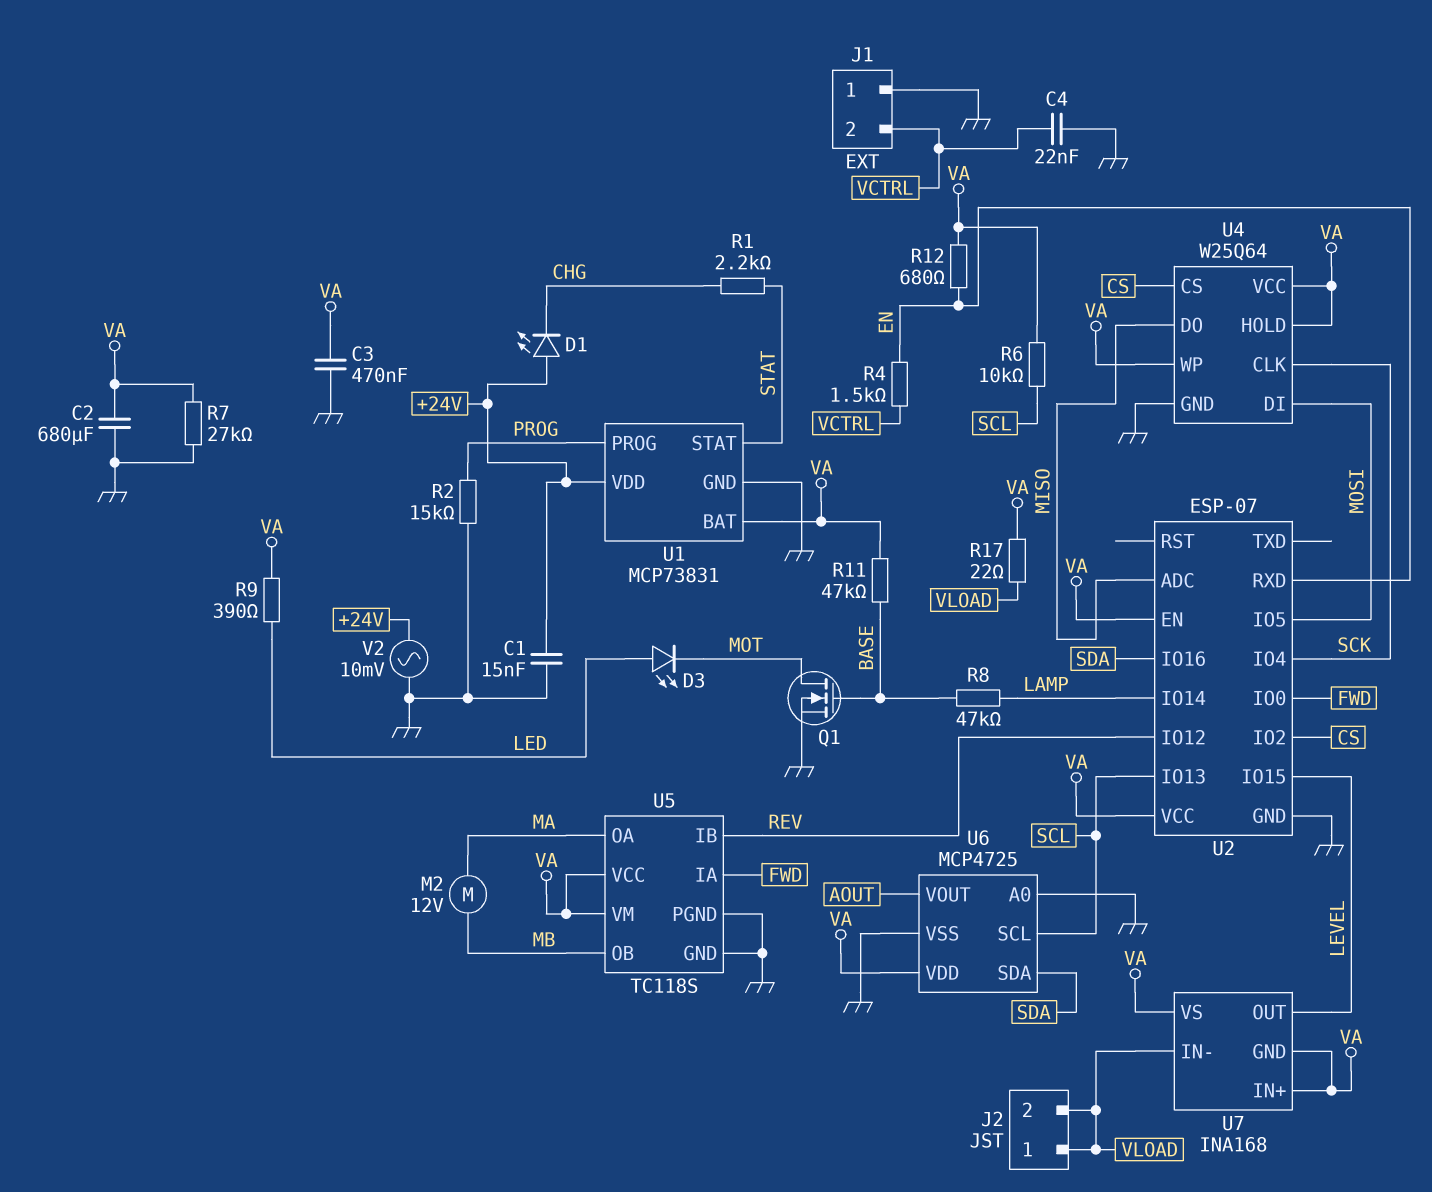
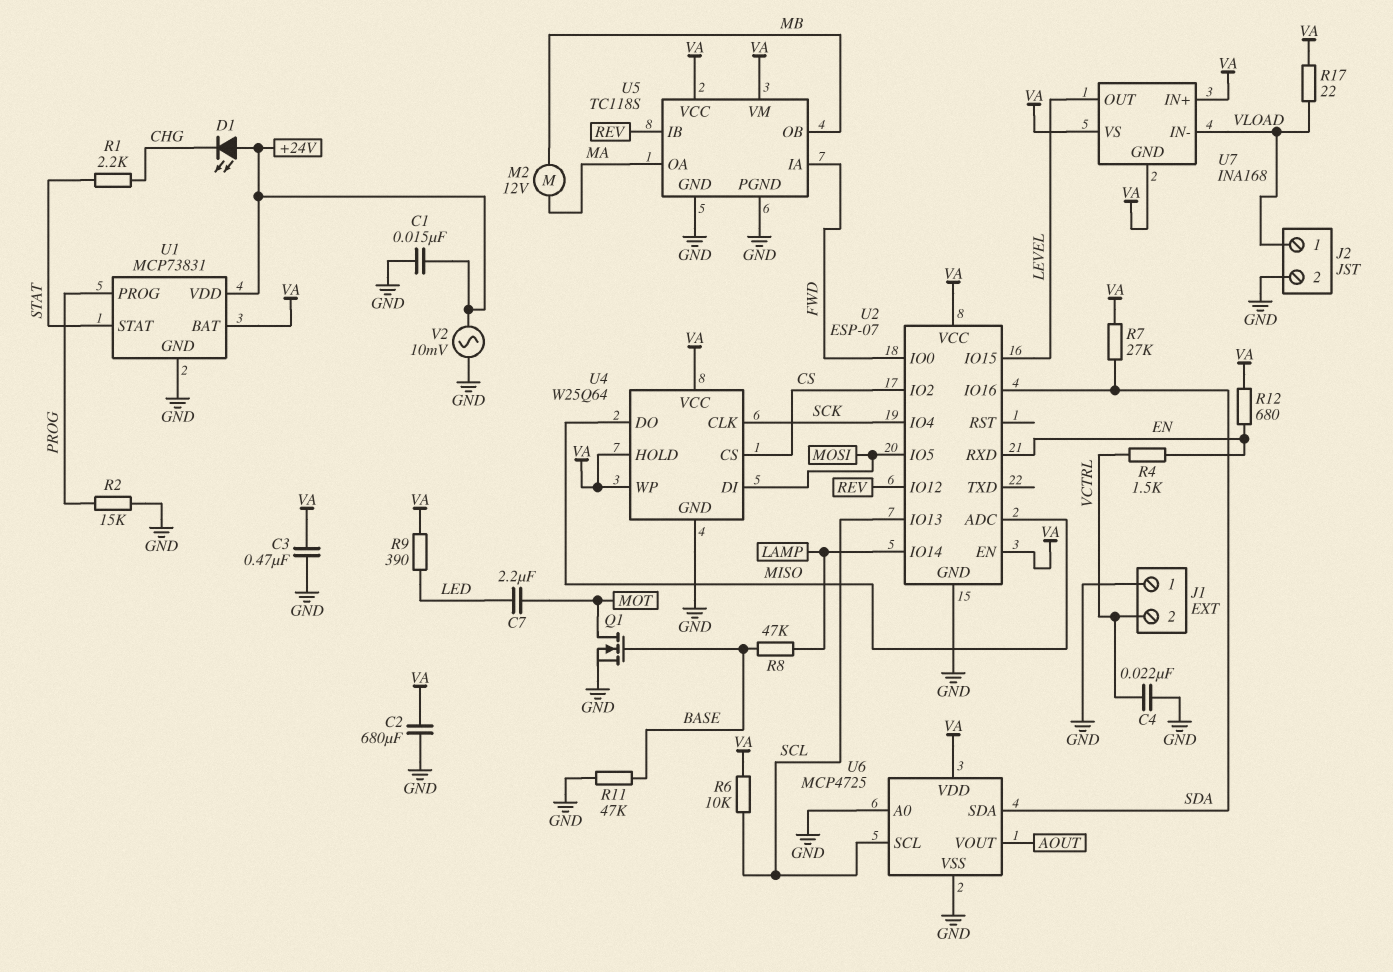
C7: none -> 2.2uF (LED, MOT)
D3: LED (A LED, K MOT) -> none
J2 pin 2: VLOAD -> GND
R7: 27k (GND, VA) -> 27k (SDA, VA)
R11: 47k (BASE, VA) -> 47k (BASE, GND)

